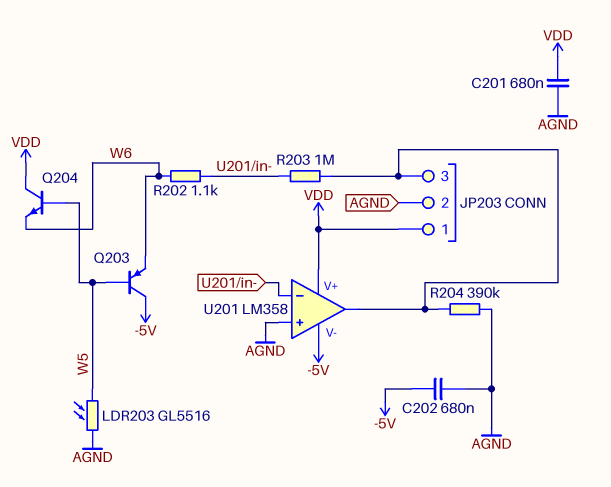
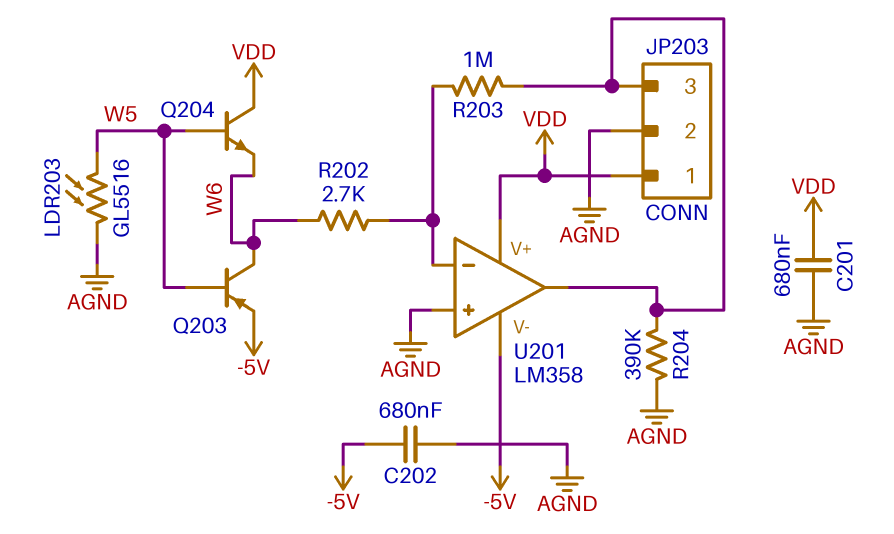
Q203: PNP (B W5, C -5V, E W6) -> PNP (B W5, C W6, E -5V)
R202: 1.1k (U201/in-, W6) -> 2.7k (U201/in-, W6)

